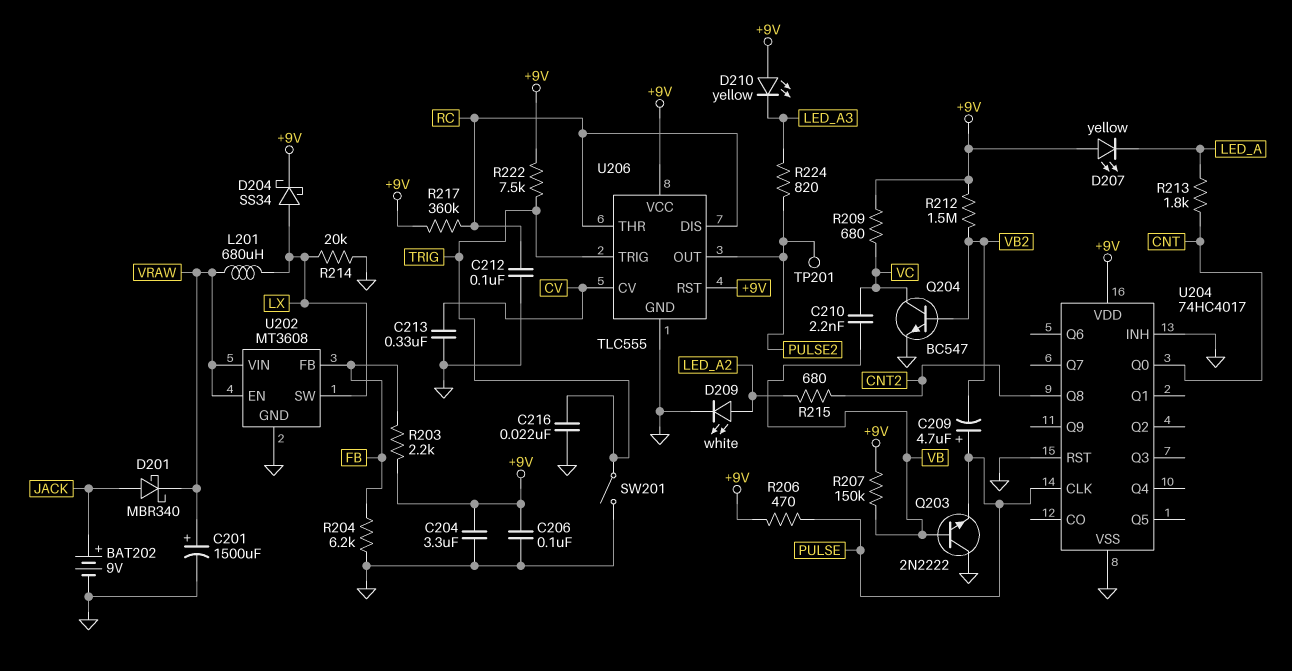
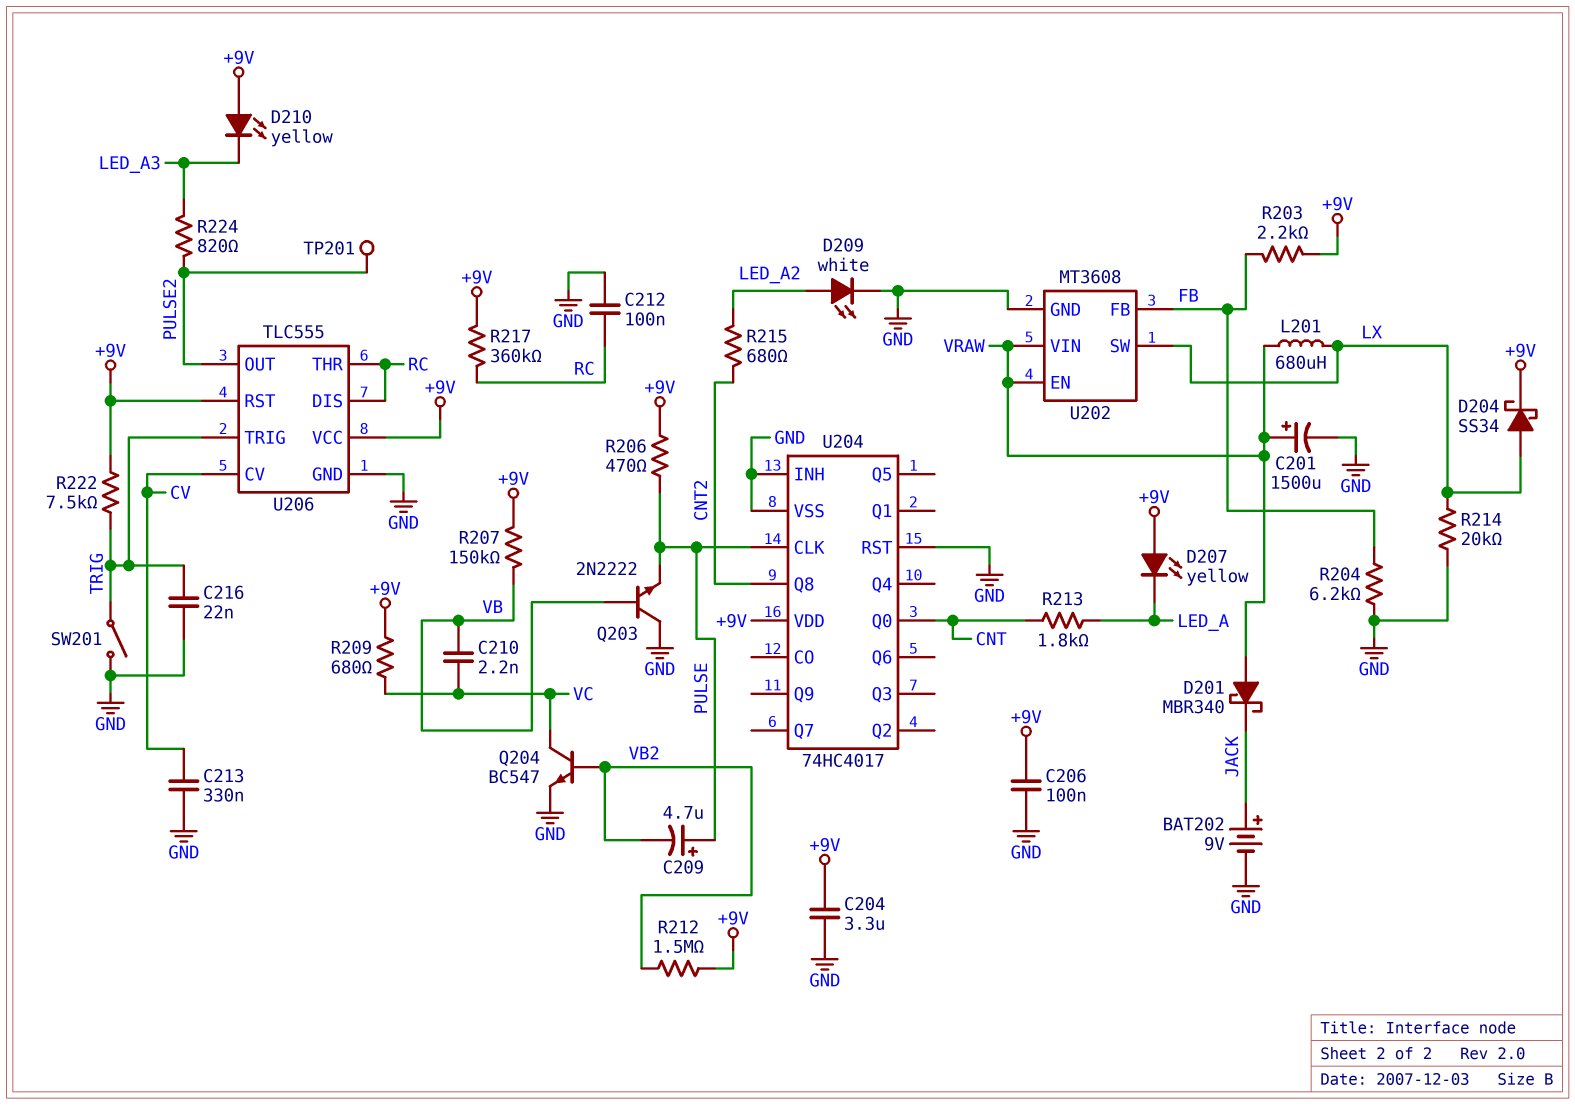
D201: schottky MBR340 (A JACK, K VRAW) -> schottky MBR340 (A VRAW, K JACK)

